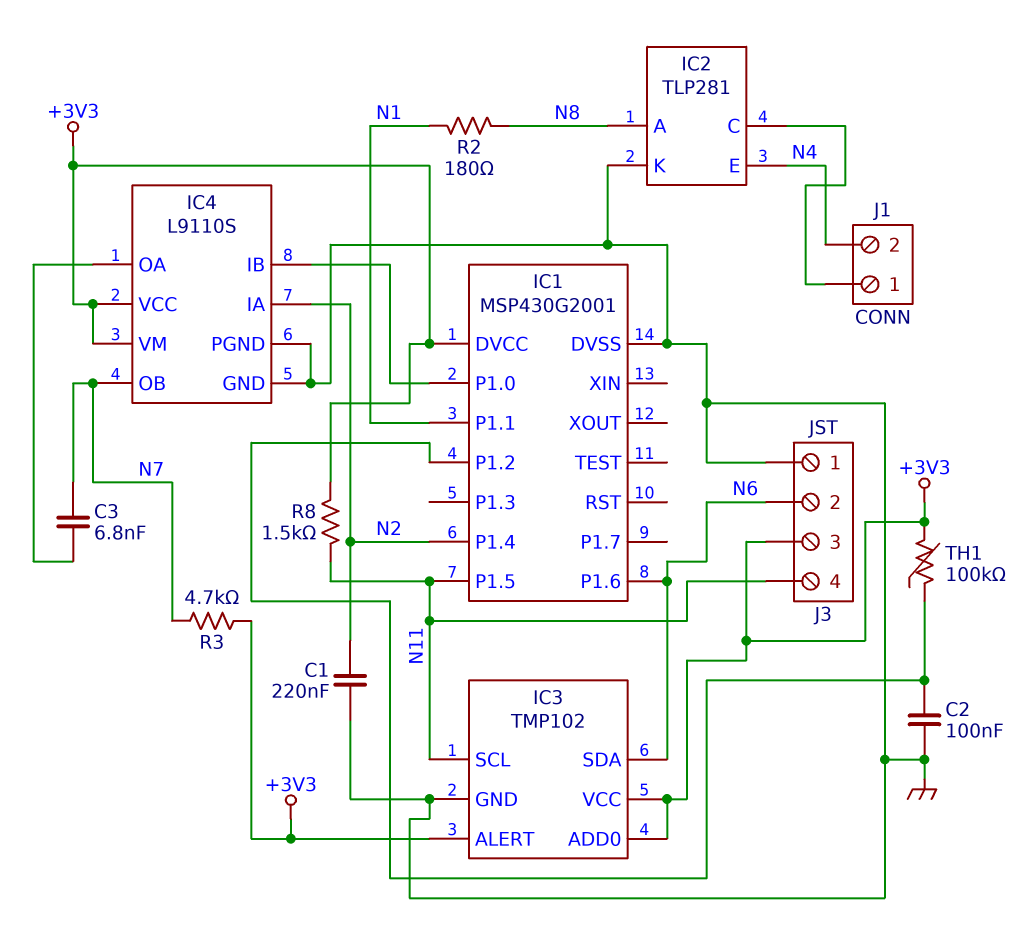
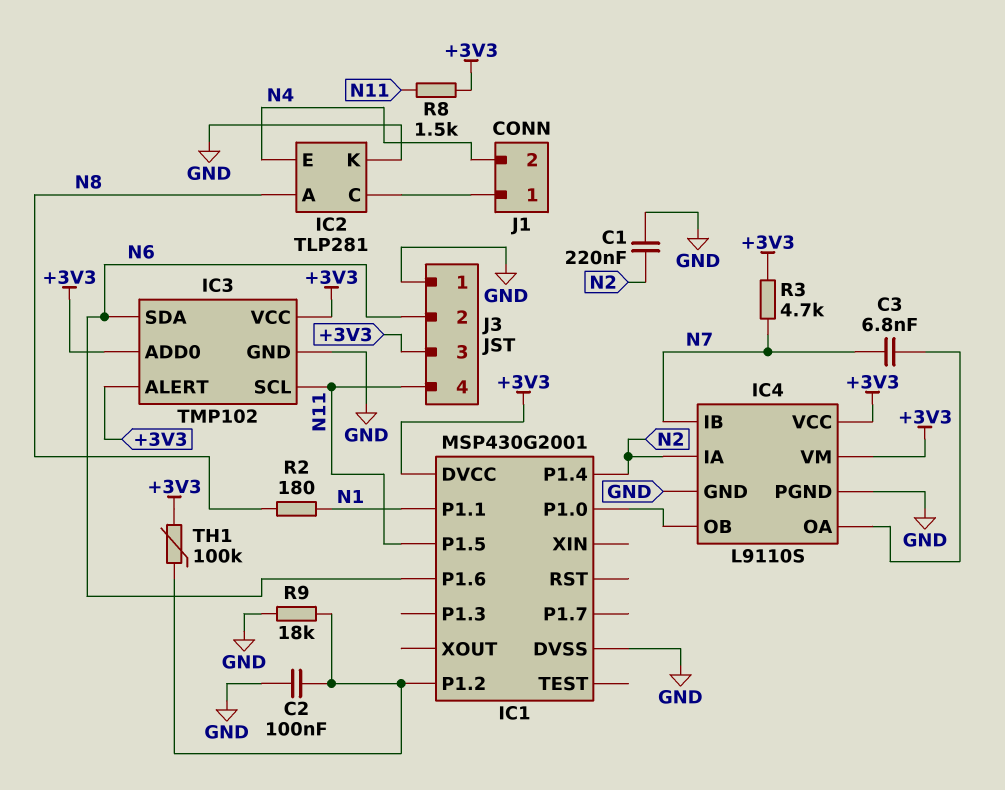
IC4 pin IB: IC1/P1.0 -> N7
IC4 pin OB: N7 -> IC1/P1.0
R9: none -> 18k (GND, IC1/P1.2)

